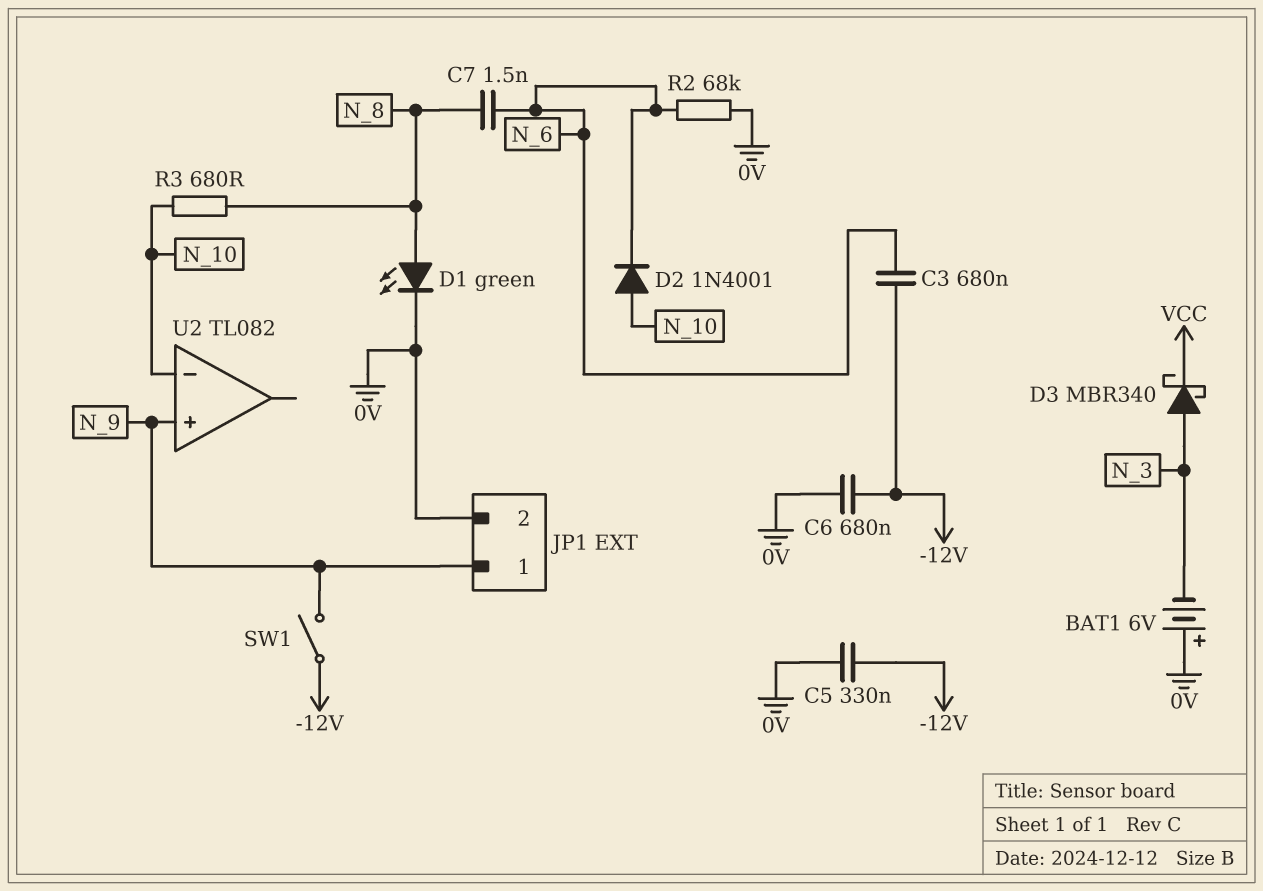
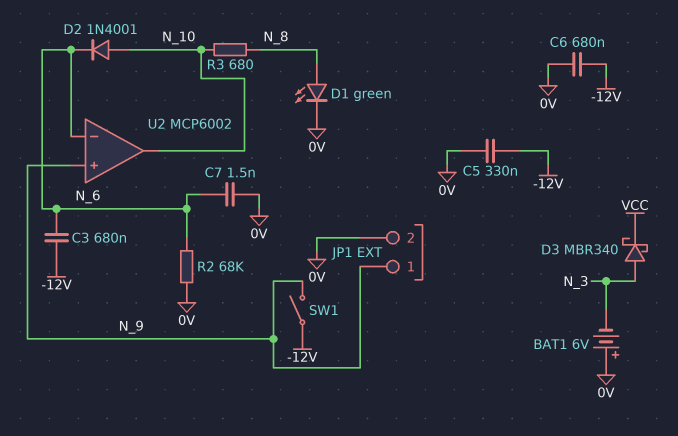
C7: 1.5nF (N_6, N_8) -> 1.5nF (0V, N_6)
U2: TL082 -> MCP6002
U2 pin in-: N_10 -> N_6
U2 pin out: none -> N_10

